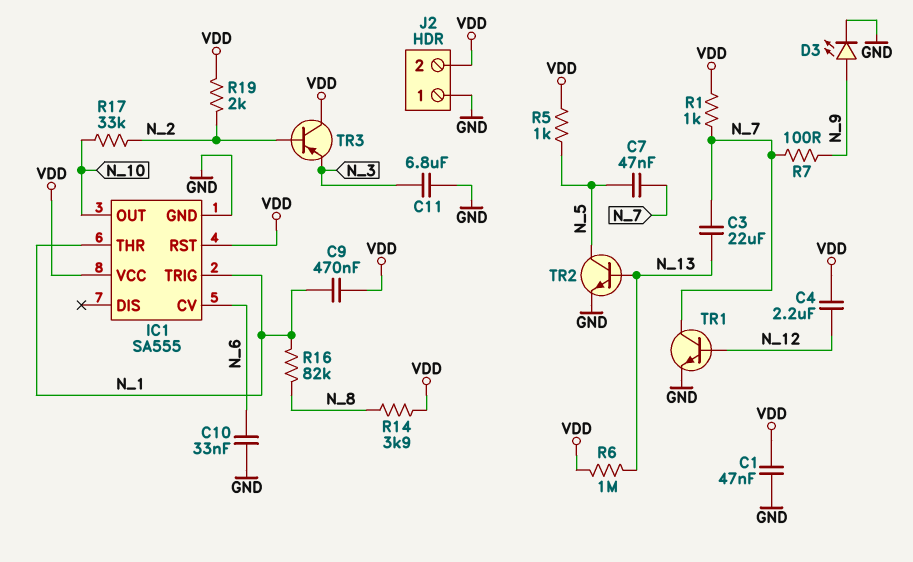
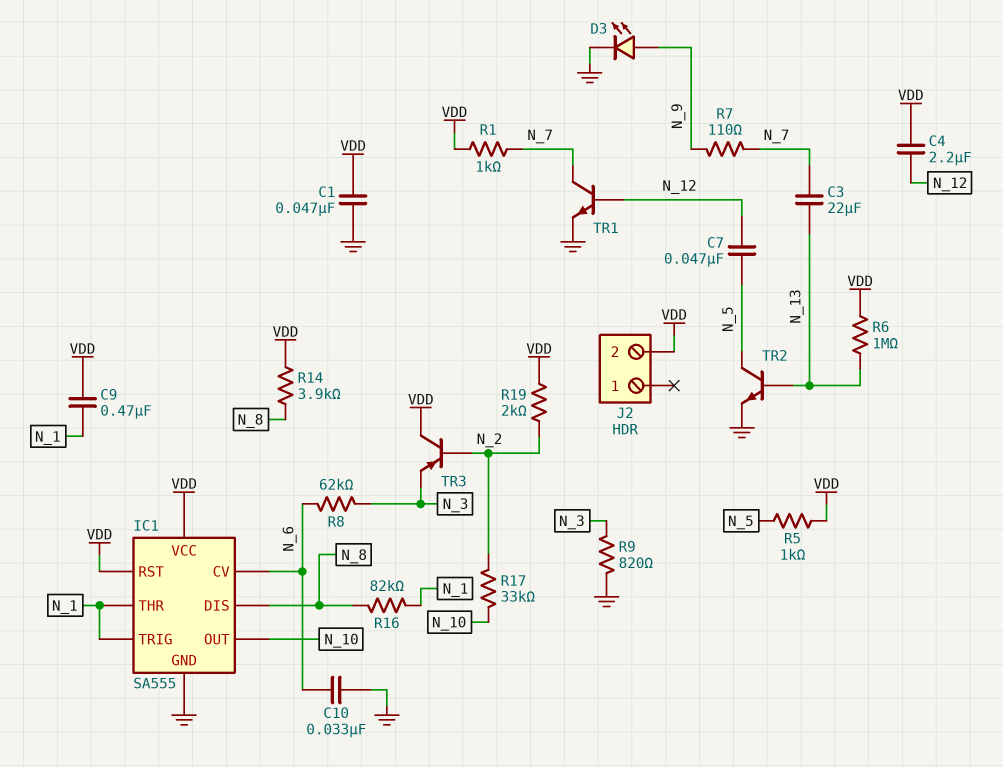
C7: 47nF (N_5, N_7) -> 47nF (N_5, N_12)
C11: 6.8uF (GND, N_3) -> none
IC1 pin DIS: none -> N_8
J2 pin 1: GND -> none
R7: 100 (N_7, N_9) -> 110 (N_7, N_9)
R8: none -> 62k (N_3, N_6)
R9: none -> 820 (GND, N_3)

